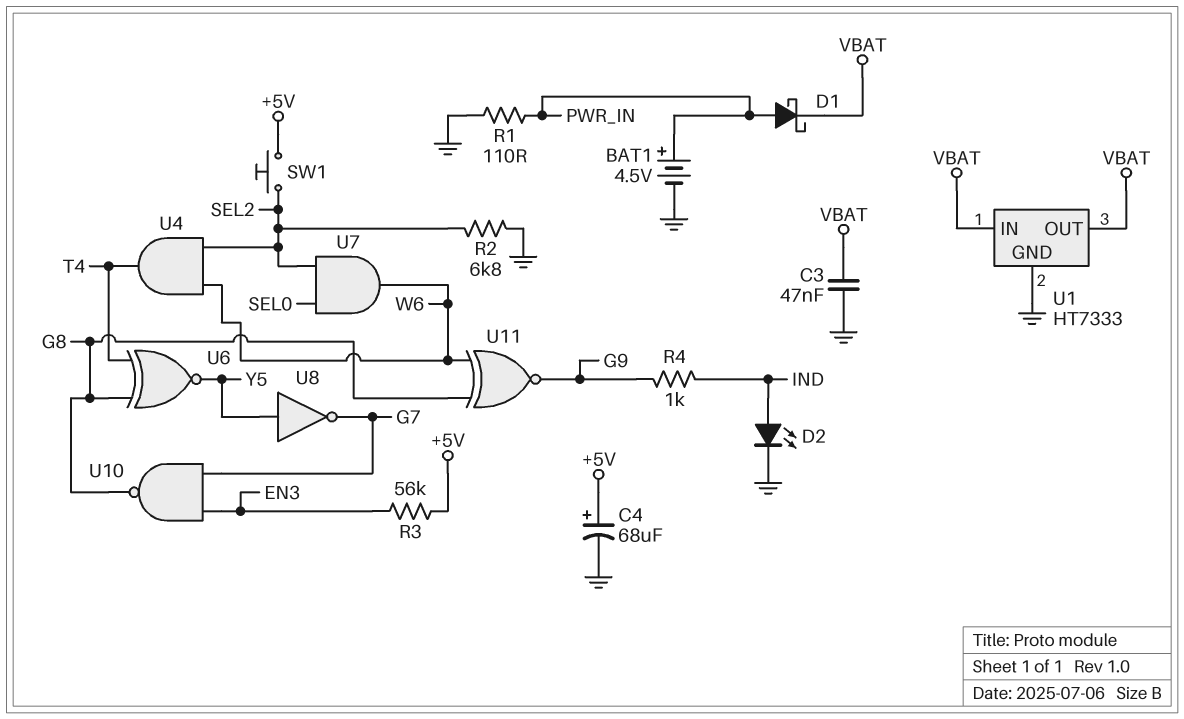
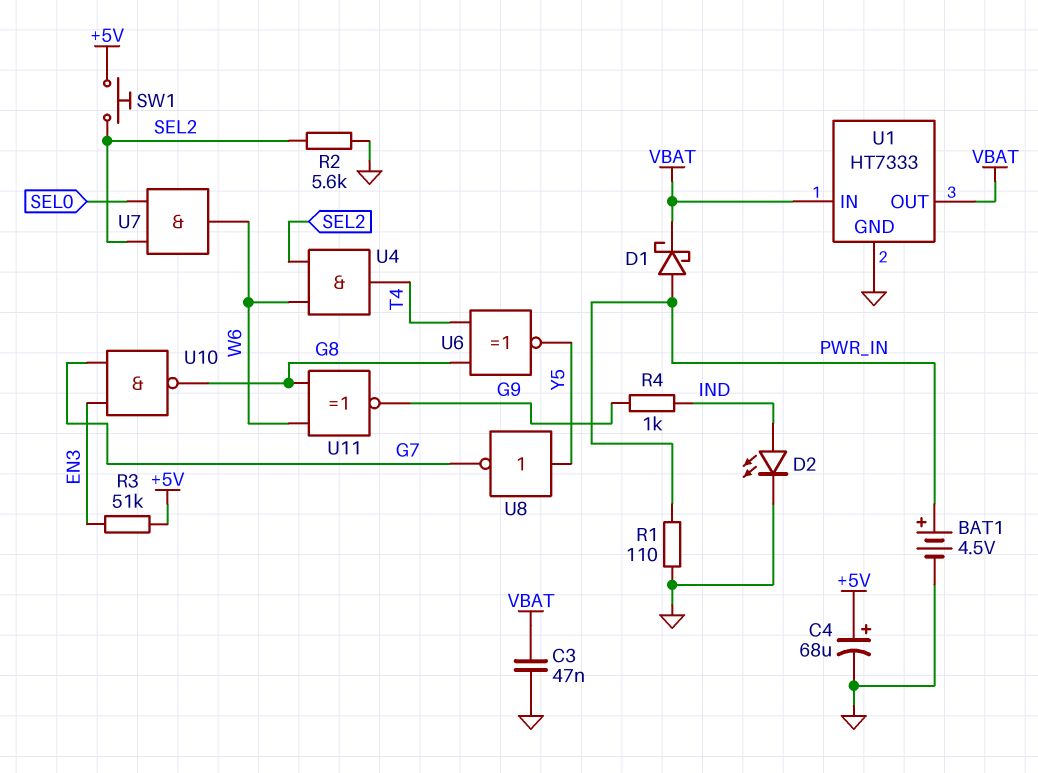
R2: 6.8k (GND, SEL2) -> 5.6k (GND, SEL2)
R3: 56k (+5V, EN3) -> 51k (+5V, EN3)

